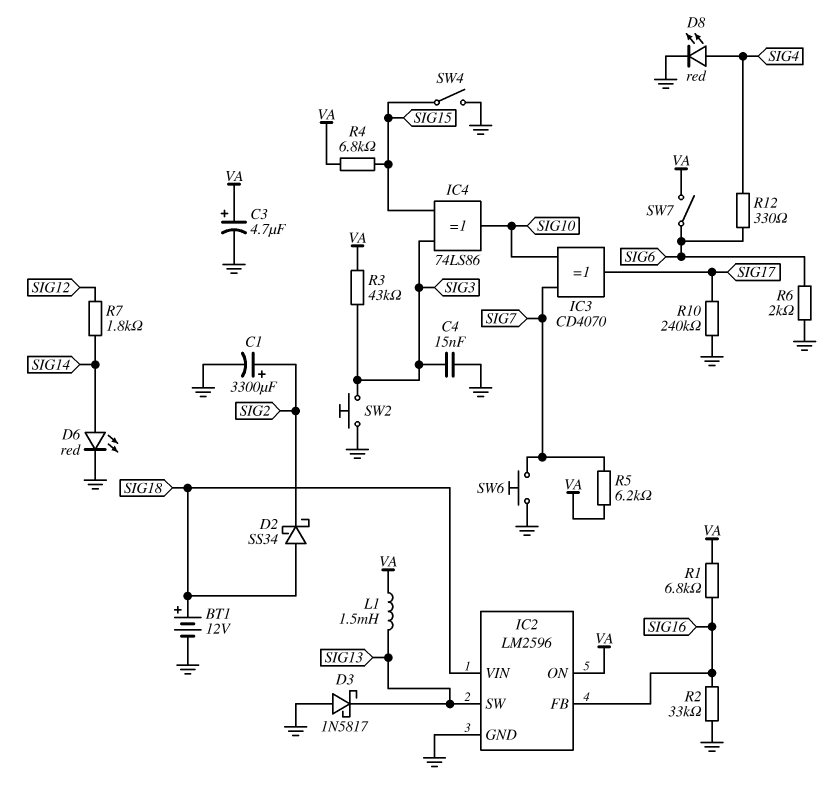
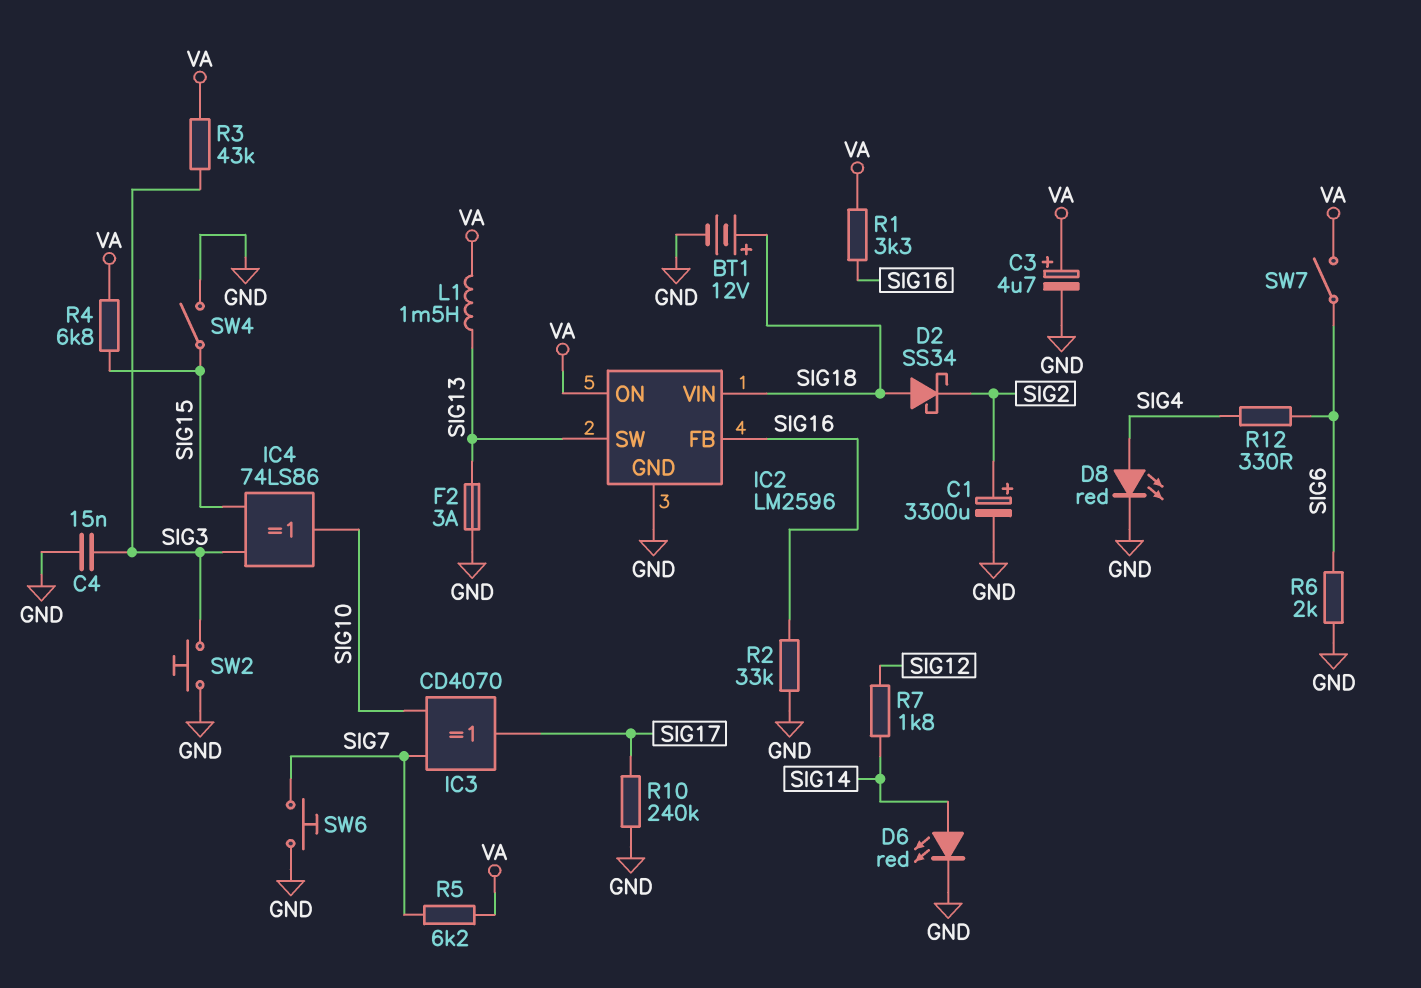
D3: schottky 1N5817 (A GND, K SIG13) -> none
F2: none -> 3A (GND, SIG13)
R1: 6.8k (SIG16, VA) -> 3.3k (SIG16, VA)

